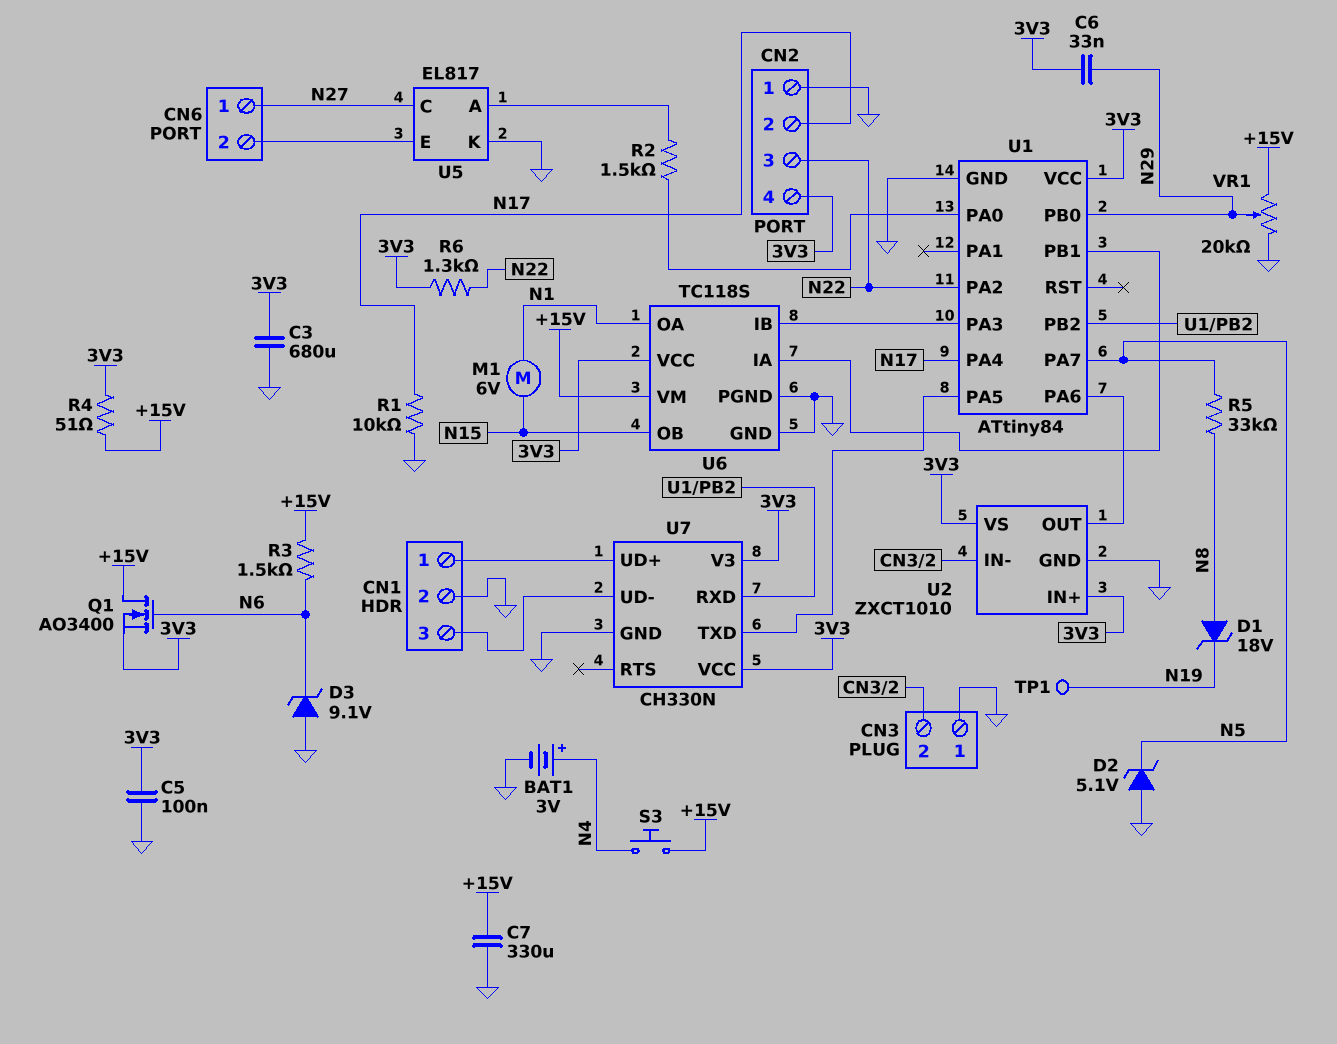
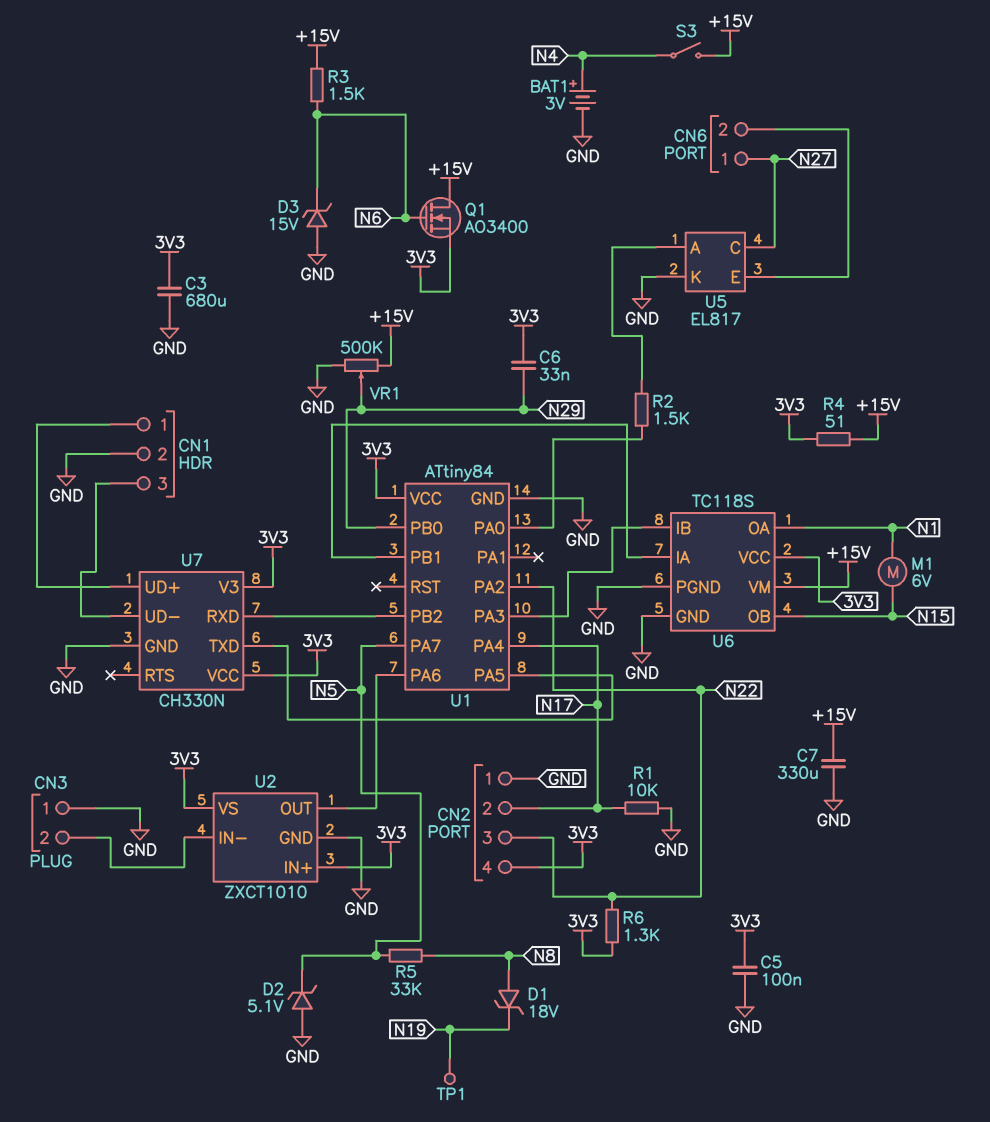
D3: zener 9.1V (A GND, K N6) -> zener 15V (A GND, K N6)
S3: button (+15V, N4) -> switch (+15V, N4)
VR1: 20k (+15V, GND, wiper N29) -> 500k (+15V, GND, wiper N29)

